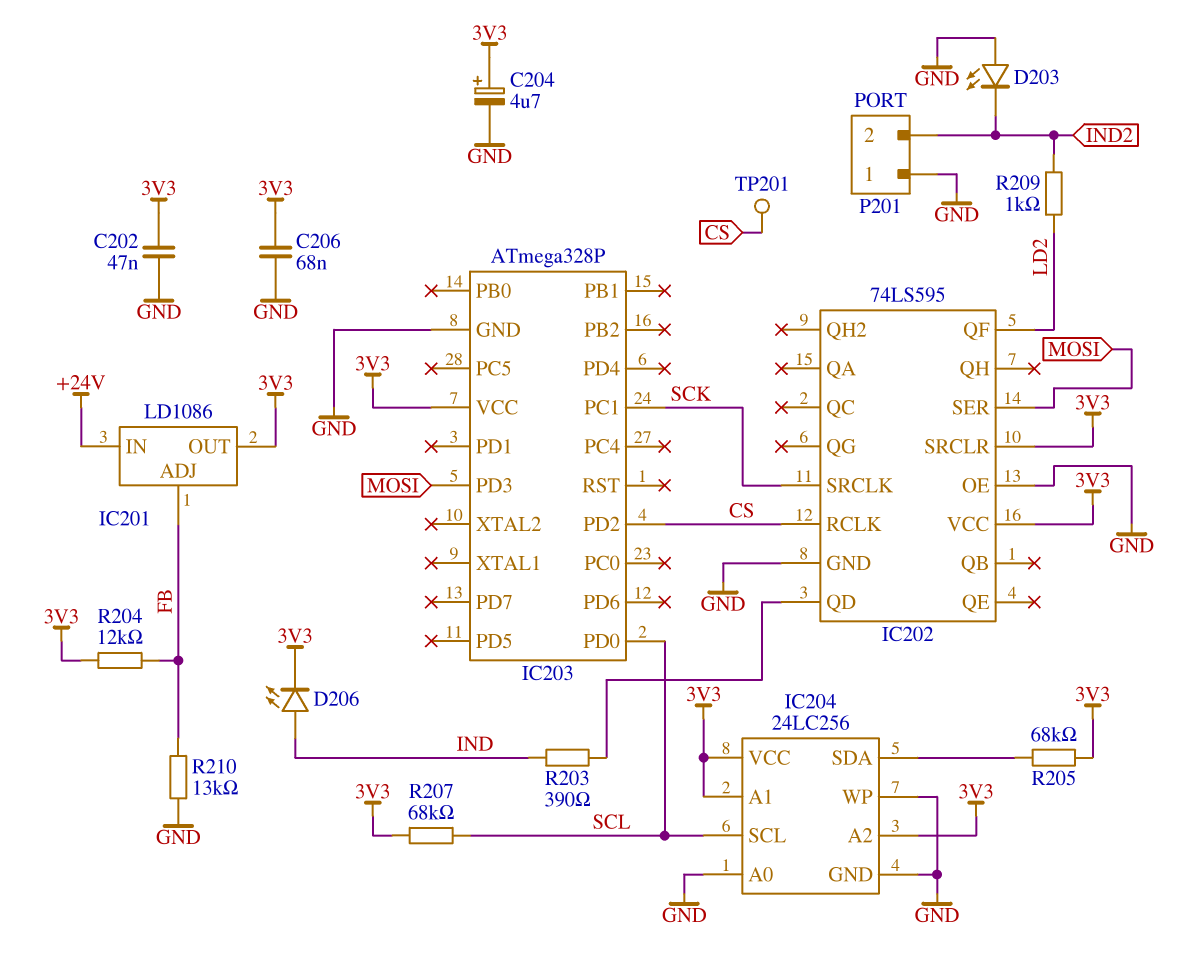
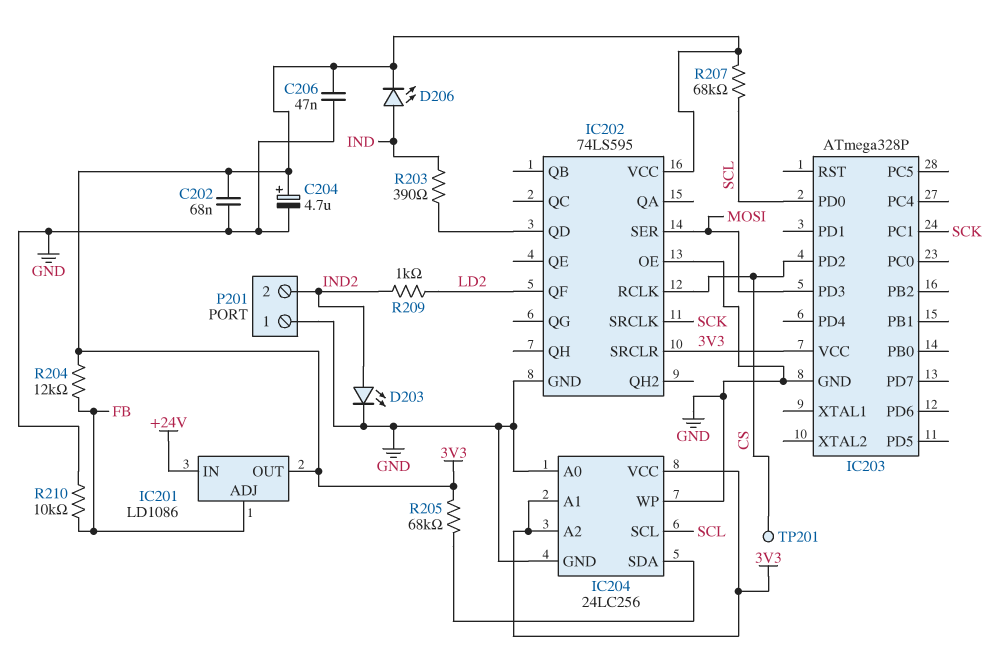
C202: 47nF (3V3, GND) -> 68nF (3V3, GND)
C206: 68nF (3V3, GND) -> 47nF (3V3, GND)
D203: LED (A GND, K IND2) -> LED (A IND2, K GND)
R210: 13k (FB, GND) -> 10k (FB, GND)

